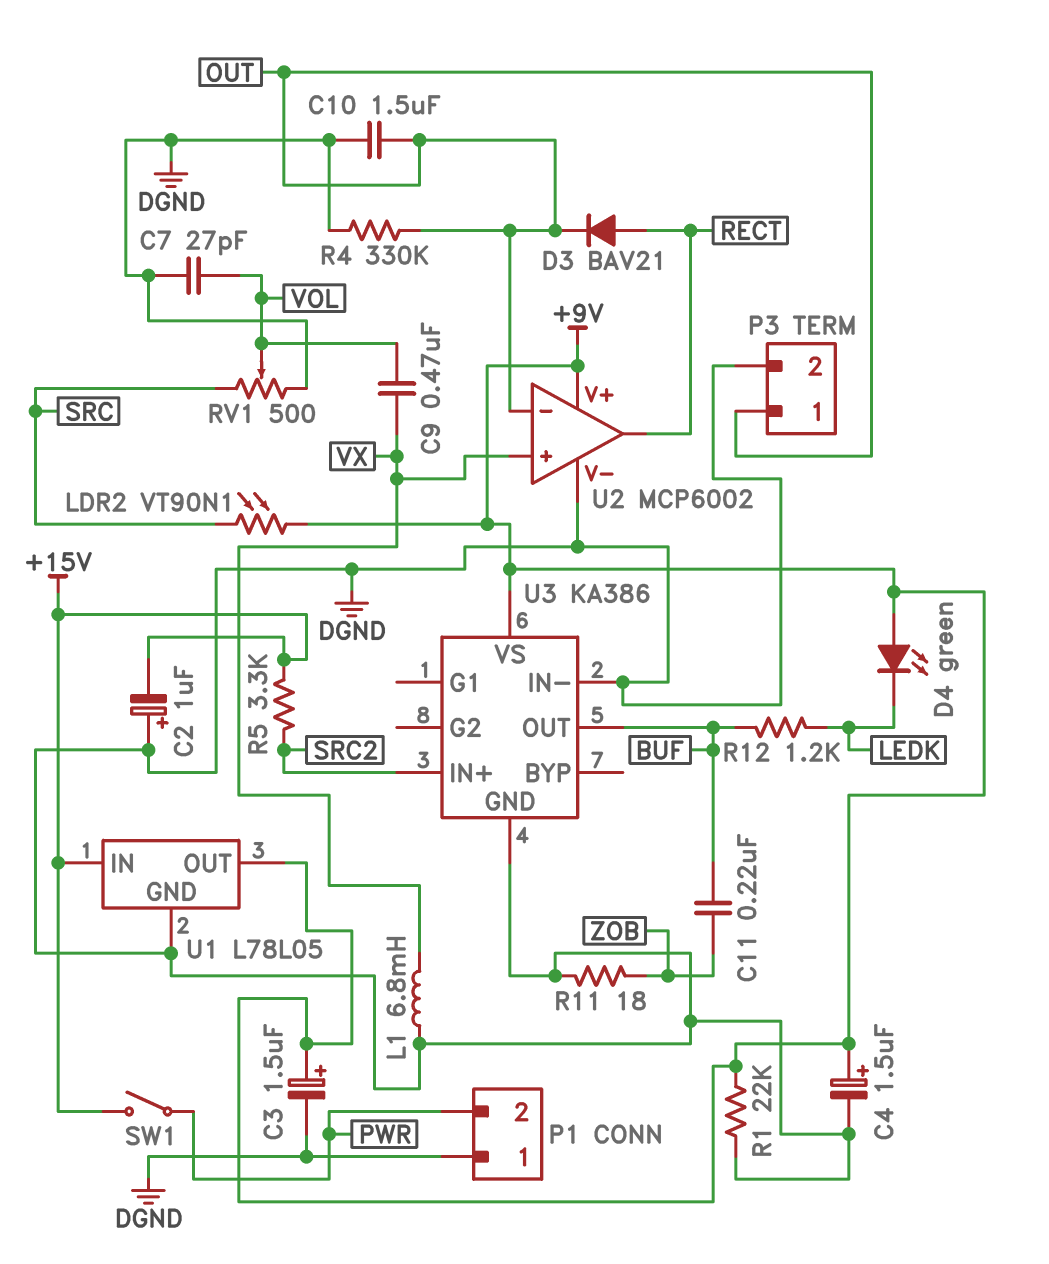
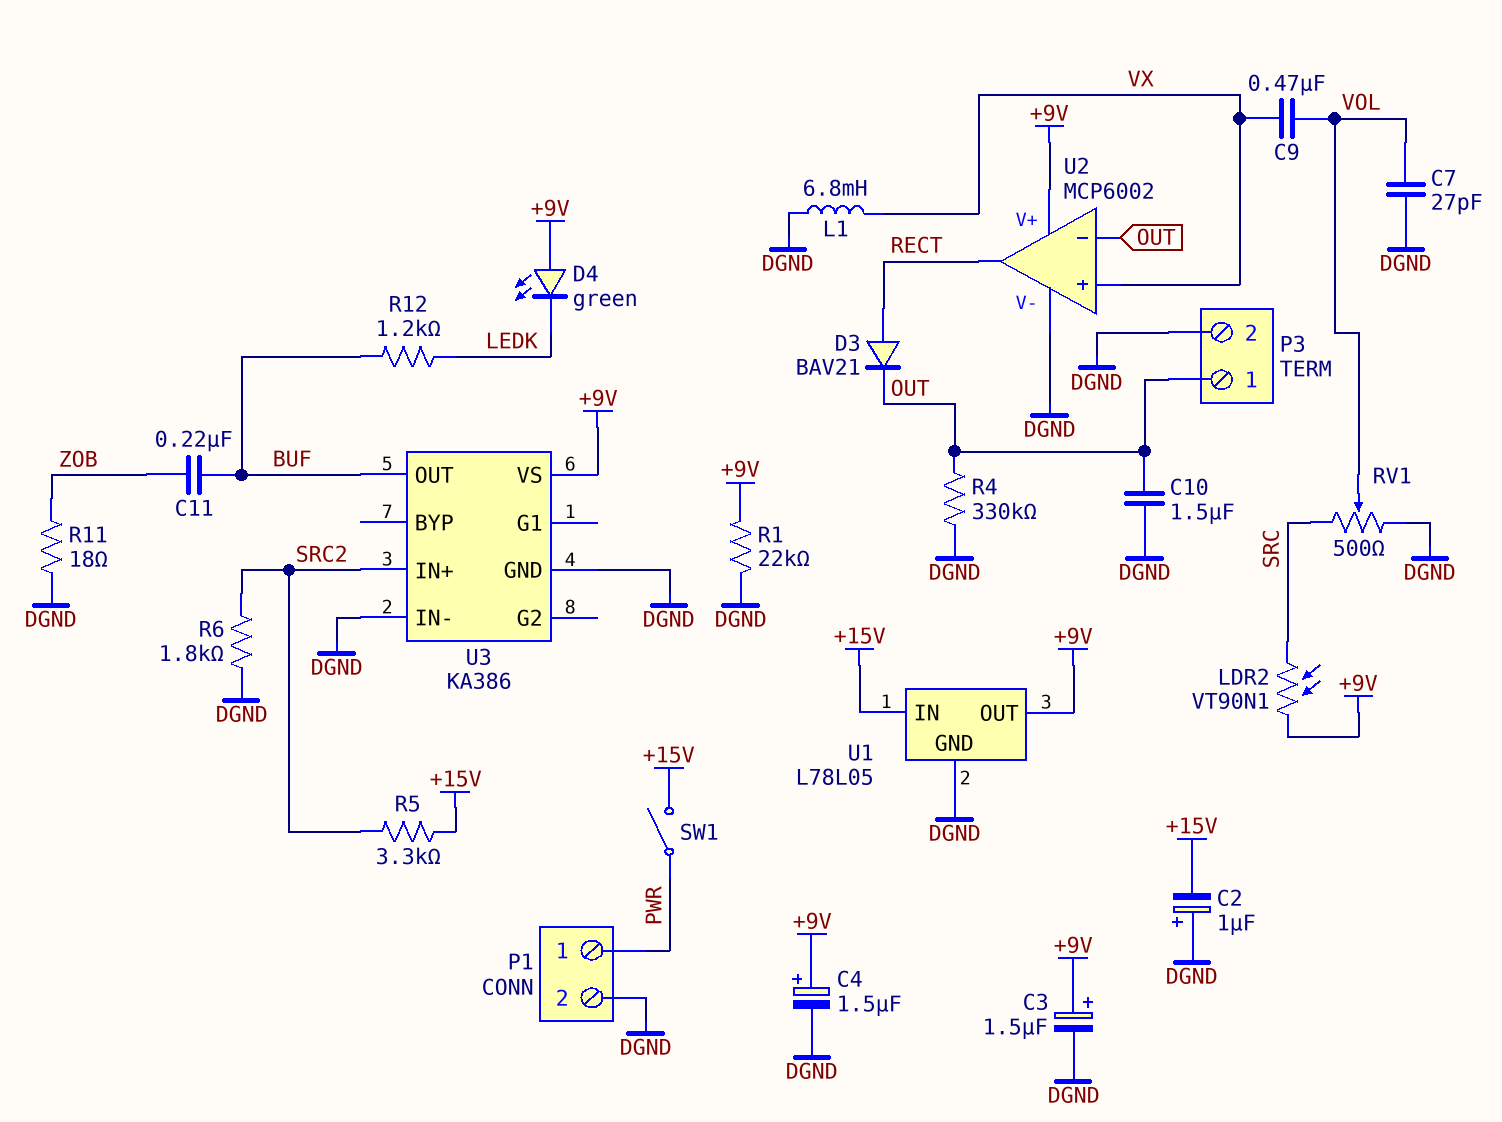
P1 pin 1: DGND -> PWR
P1 pin 2: PWR -> DGND
R6: none -> 1.8k (DGND, SRC2)

